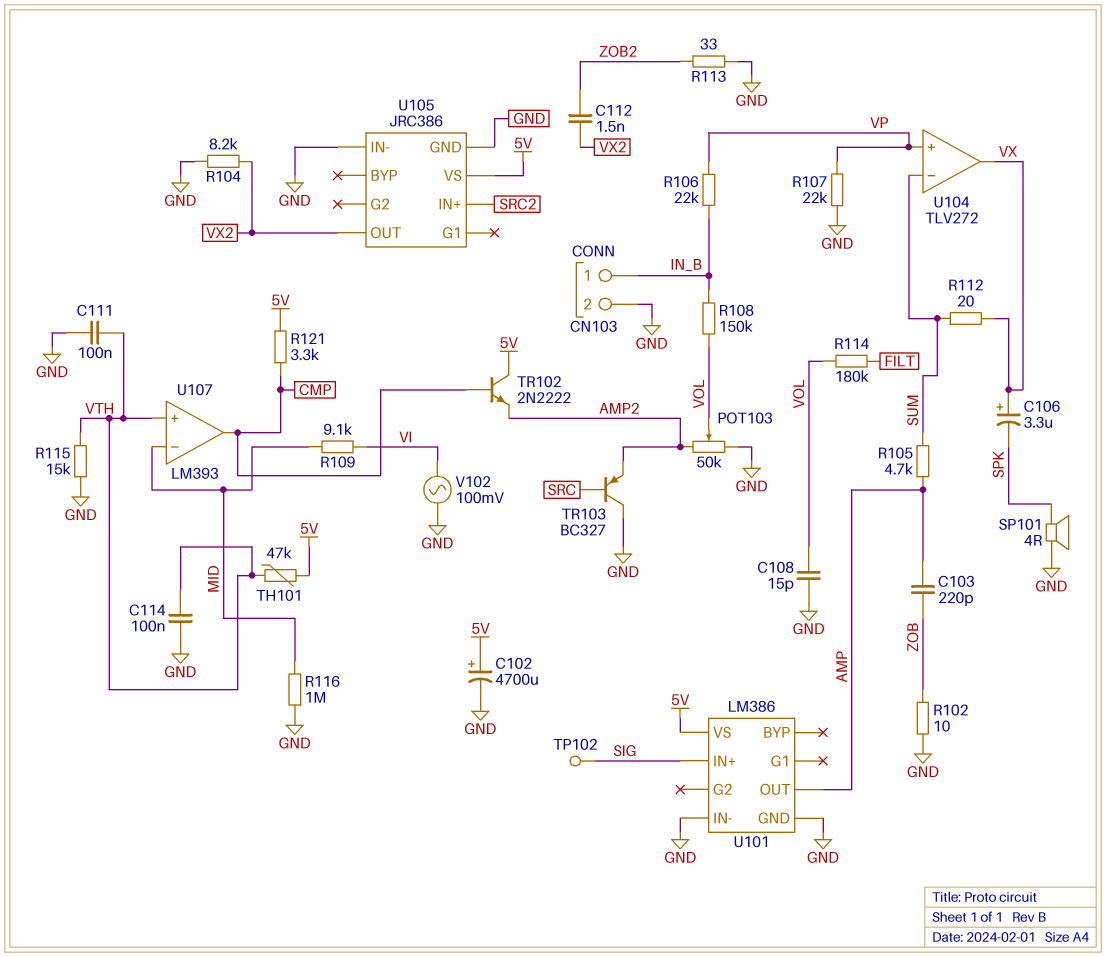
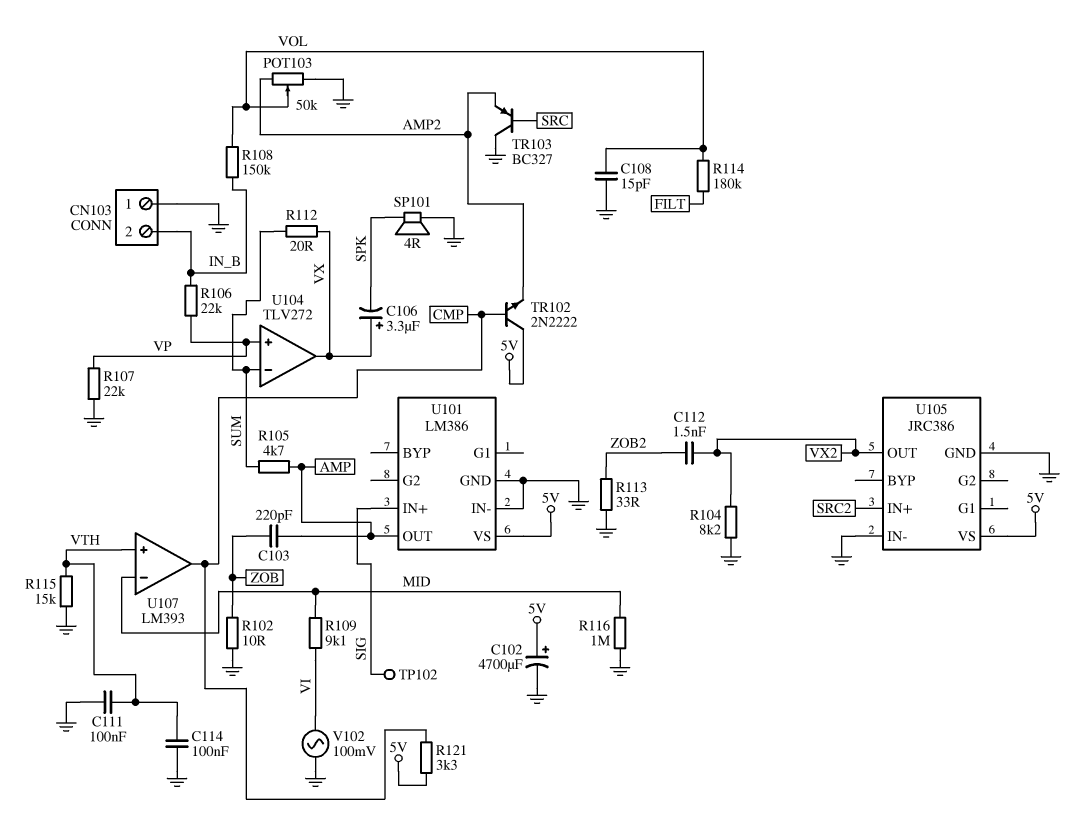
CN103 pin 1: IN_B -> GND
CN103 pin 2: GND -> IN_B
TH101: 47k (5V, VTH) -> none

